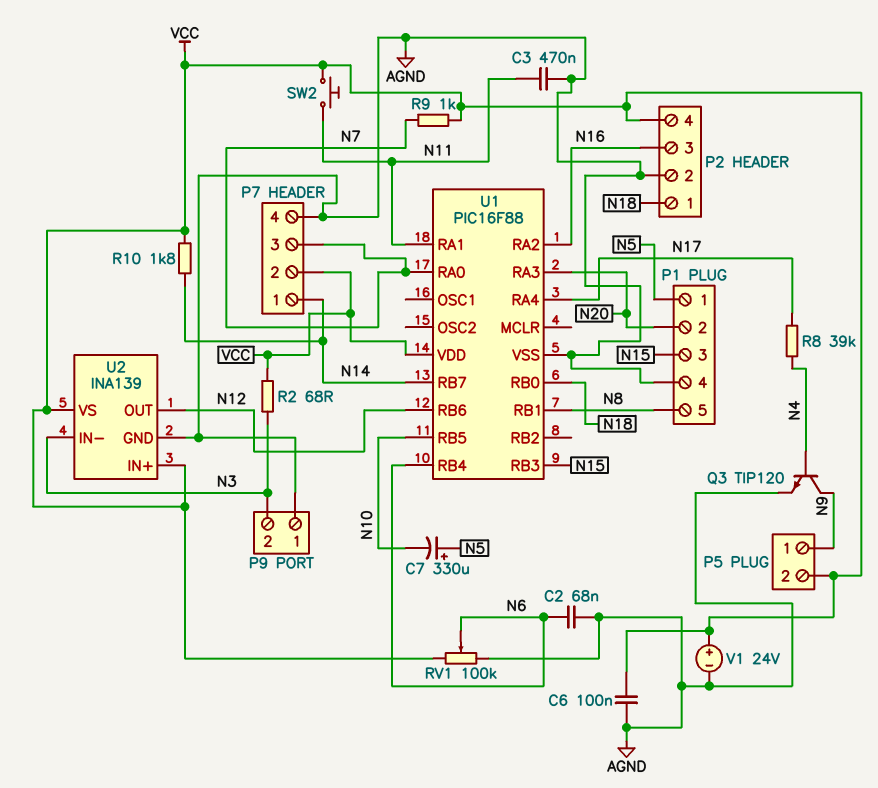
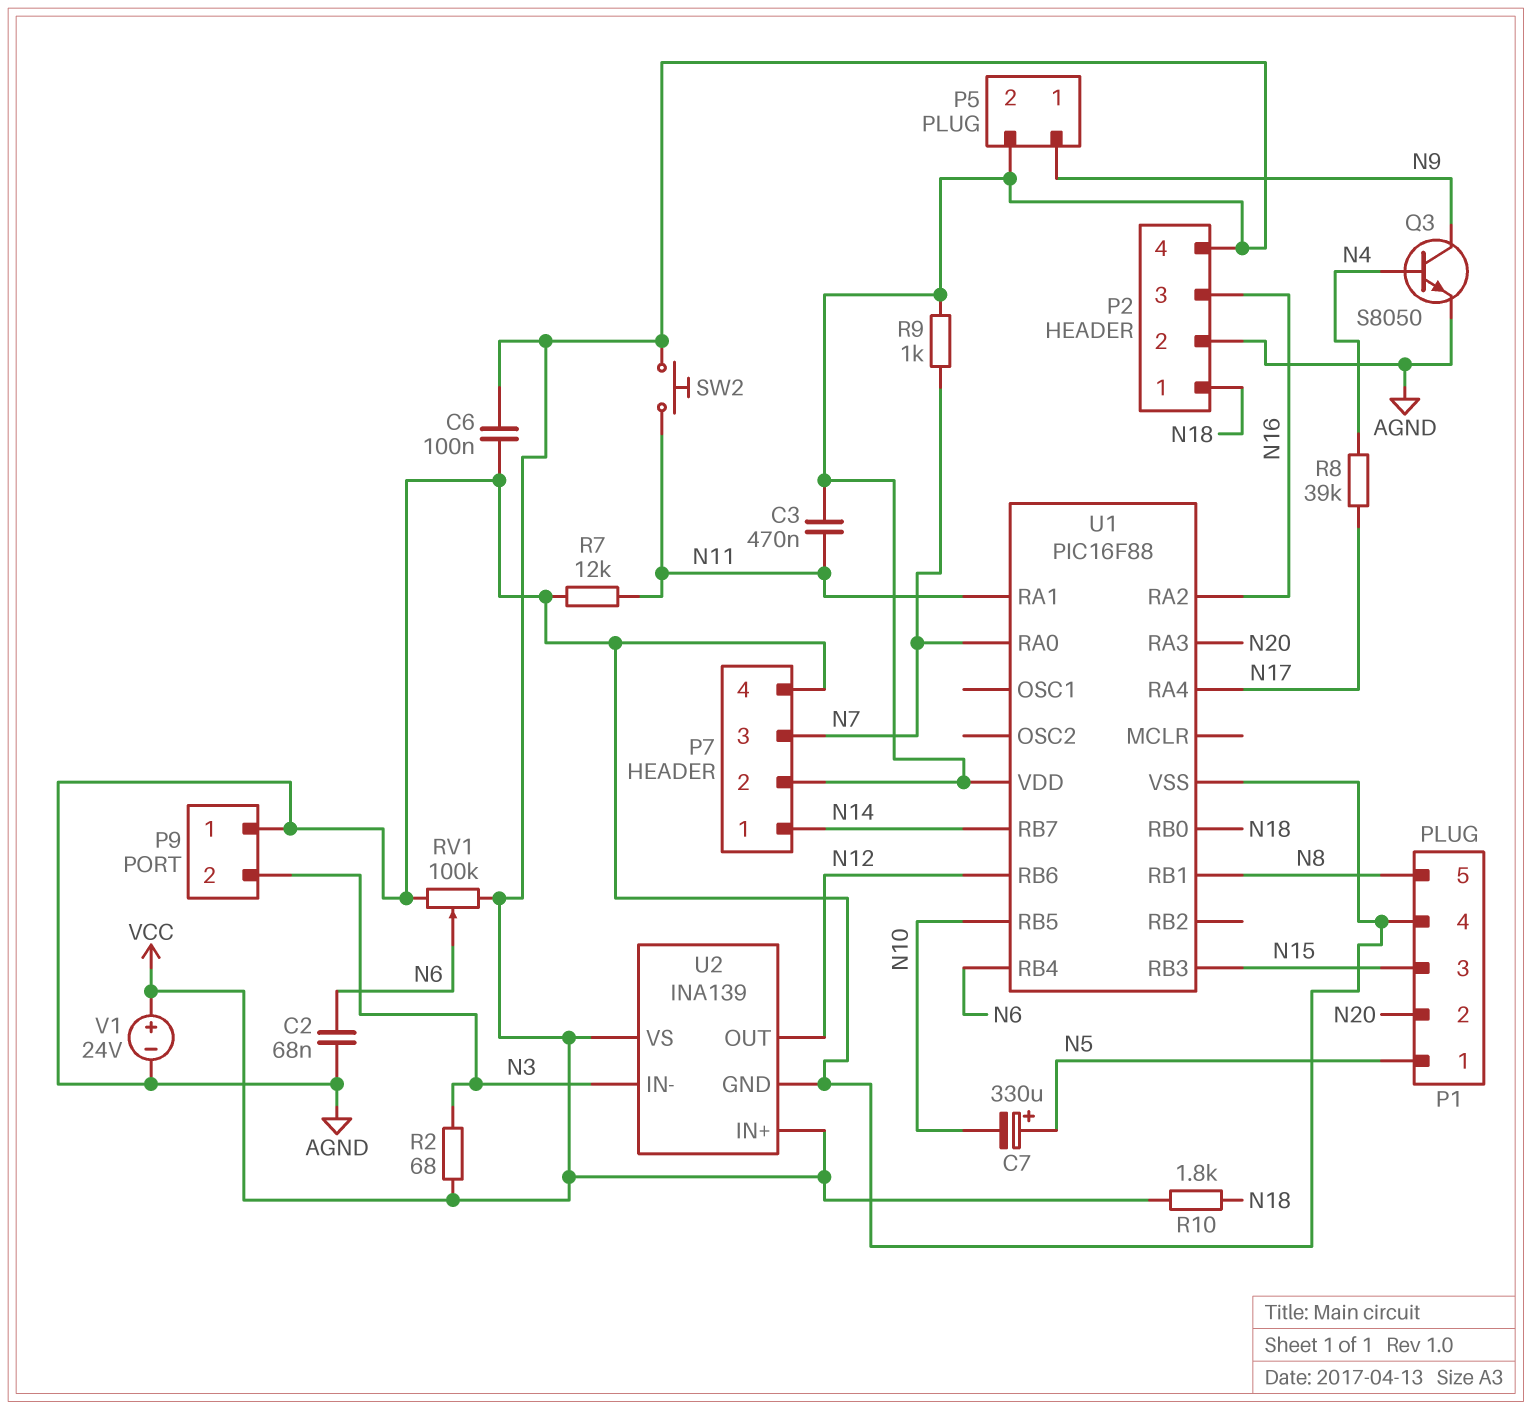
C3: 470nF (AGND, N11) -> 470nF (N11, VCC)
Q3: NPN TIP120 (B N4, C N9, E AGND) -> NPN S8050 (B N4, C N9, E AGND)
R7: none -> 12k (AGND, N11)
R10: 1.8k (N14, VCC) -> 1.8k (N18, VCC)

